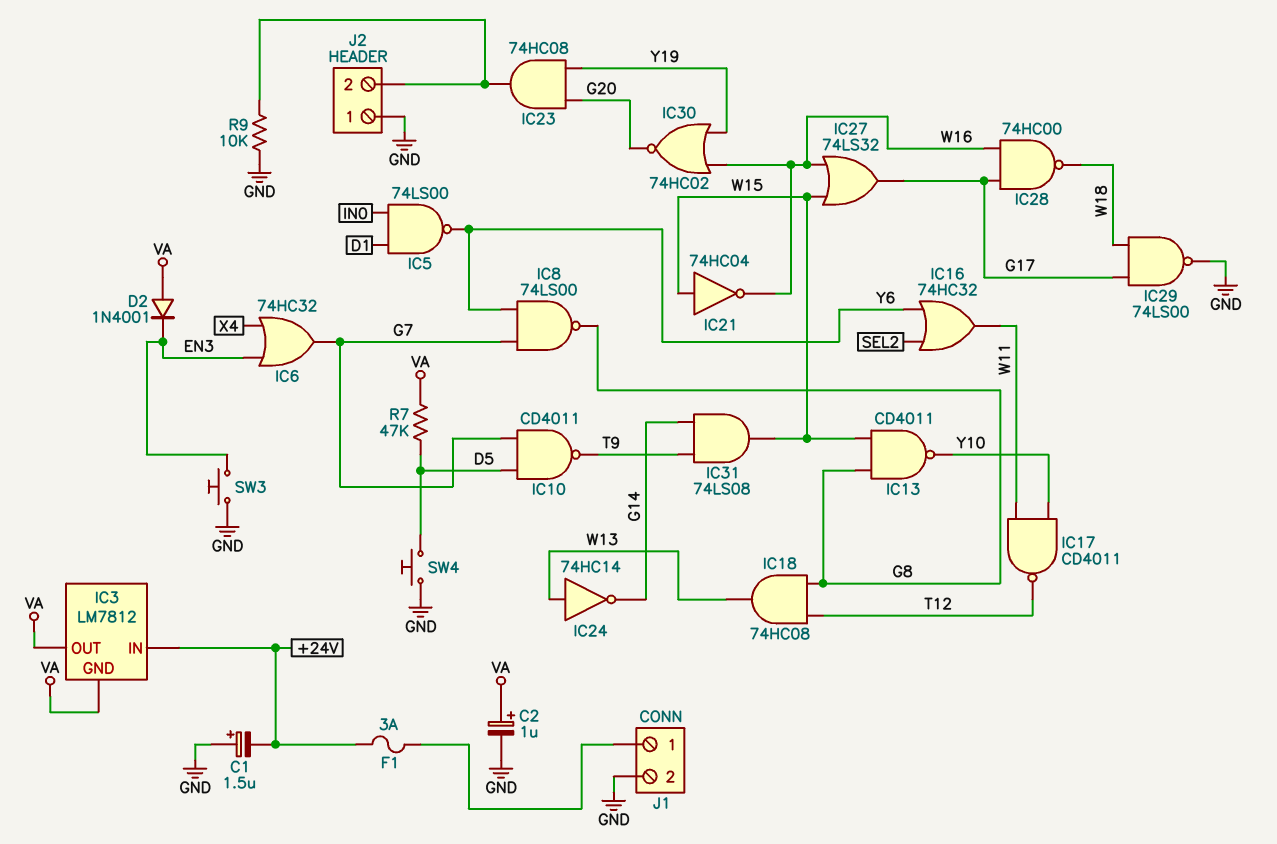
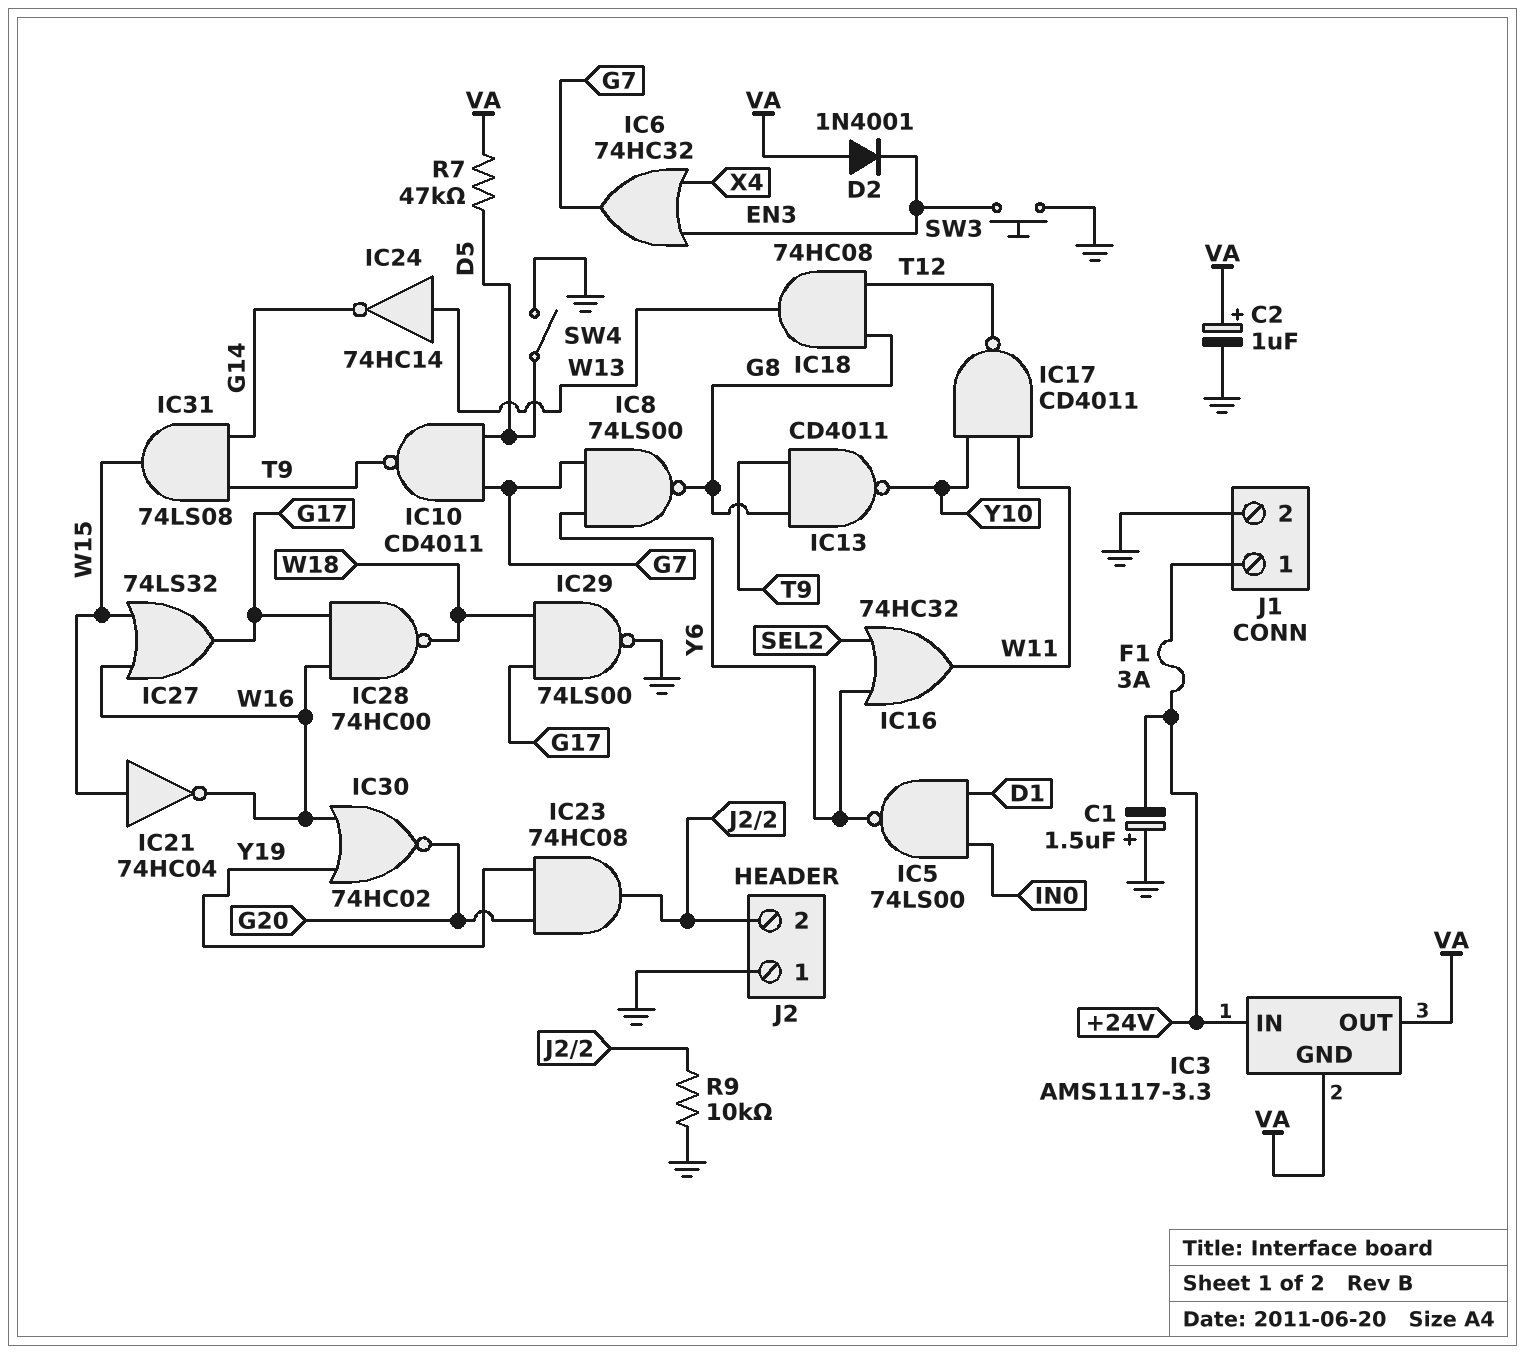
IC3: LM7812 -> AMS1117-3.3
IC13: NAND CD4011 (in G8, in W15, out Y10) -> NAND CD4011 (in G8, in T9, out Y10)
SW4: button (D5, GND) -> switch (D5, GND)

